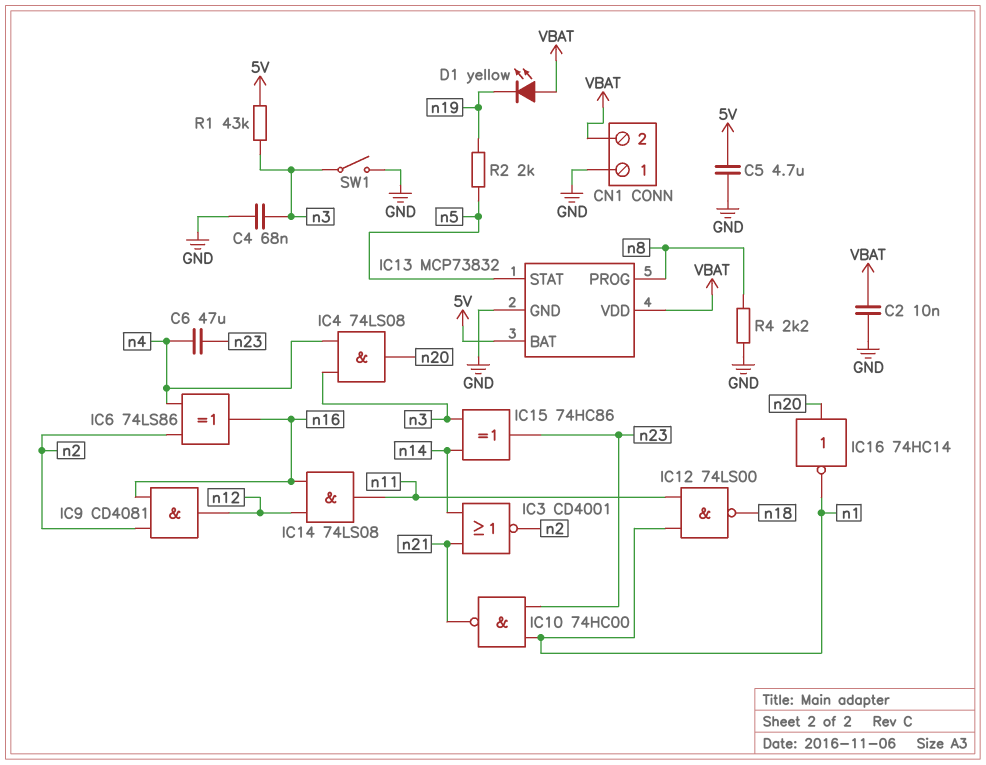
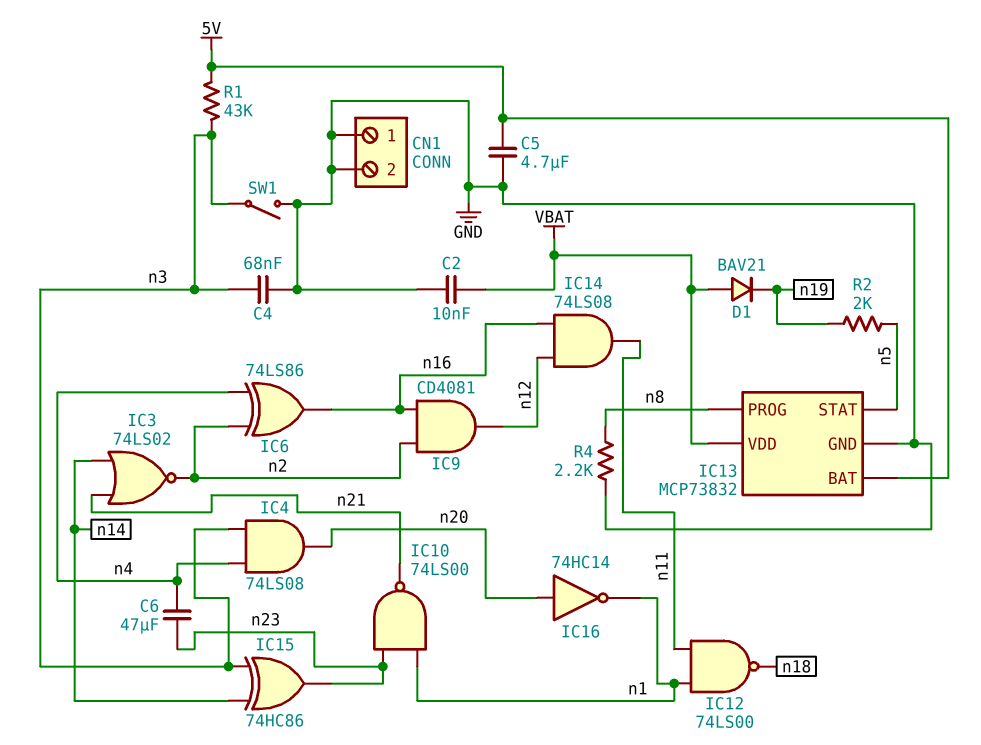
CN1 pin 2: VBAT -> GND
D1: LED yellow (A VBAT, K n19) -> diode BAV21 (A VBAT, K n19)
IC3: NOR CD4001 (in n14, in n21, out n2) -> NOR 74LS02 (in n14, in n21, out n2)
IC10: NAND 74HC00 (in n1, in n23, out n21) -> NAND 74LS00 (in n1, in n23, out n21)

